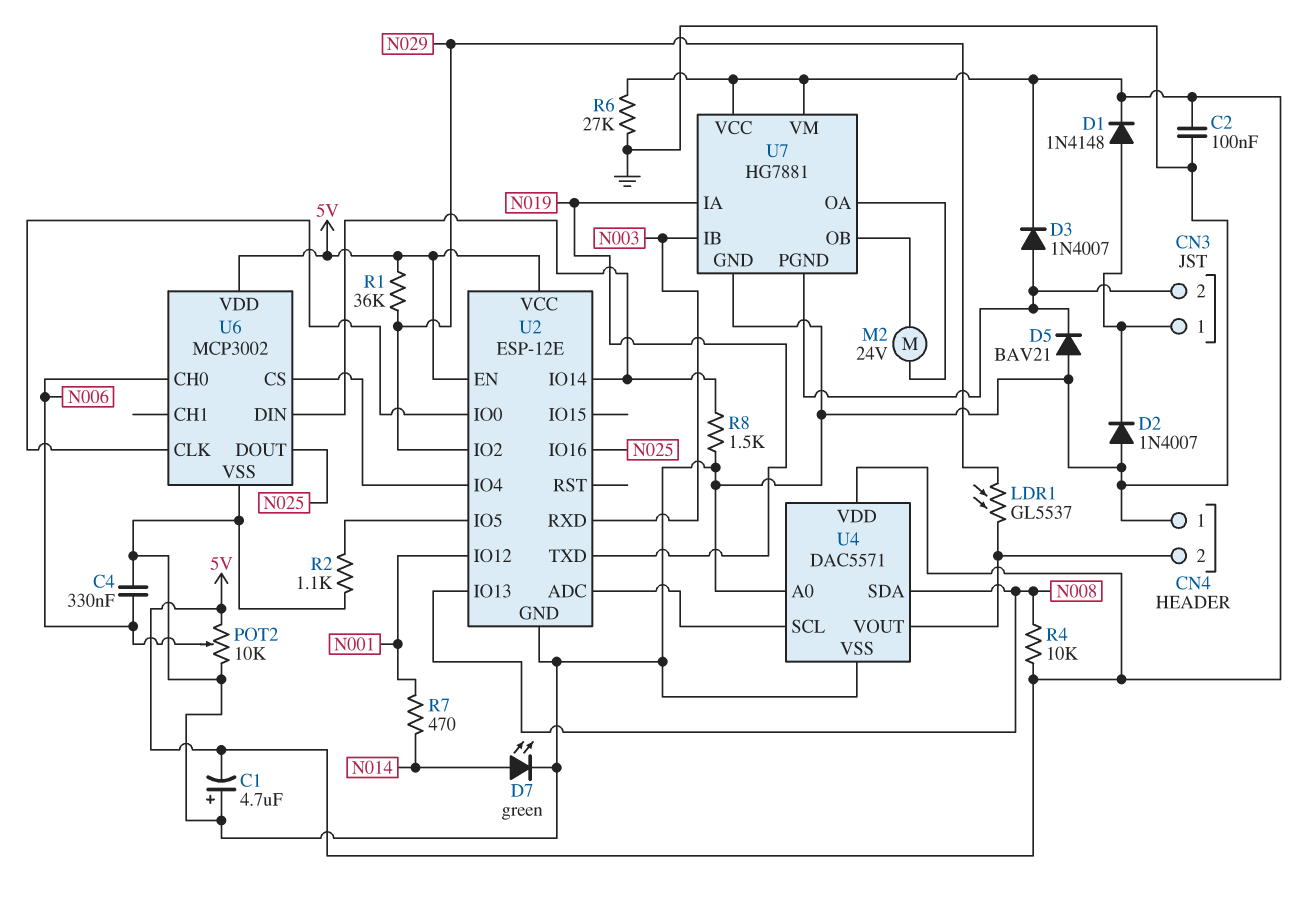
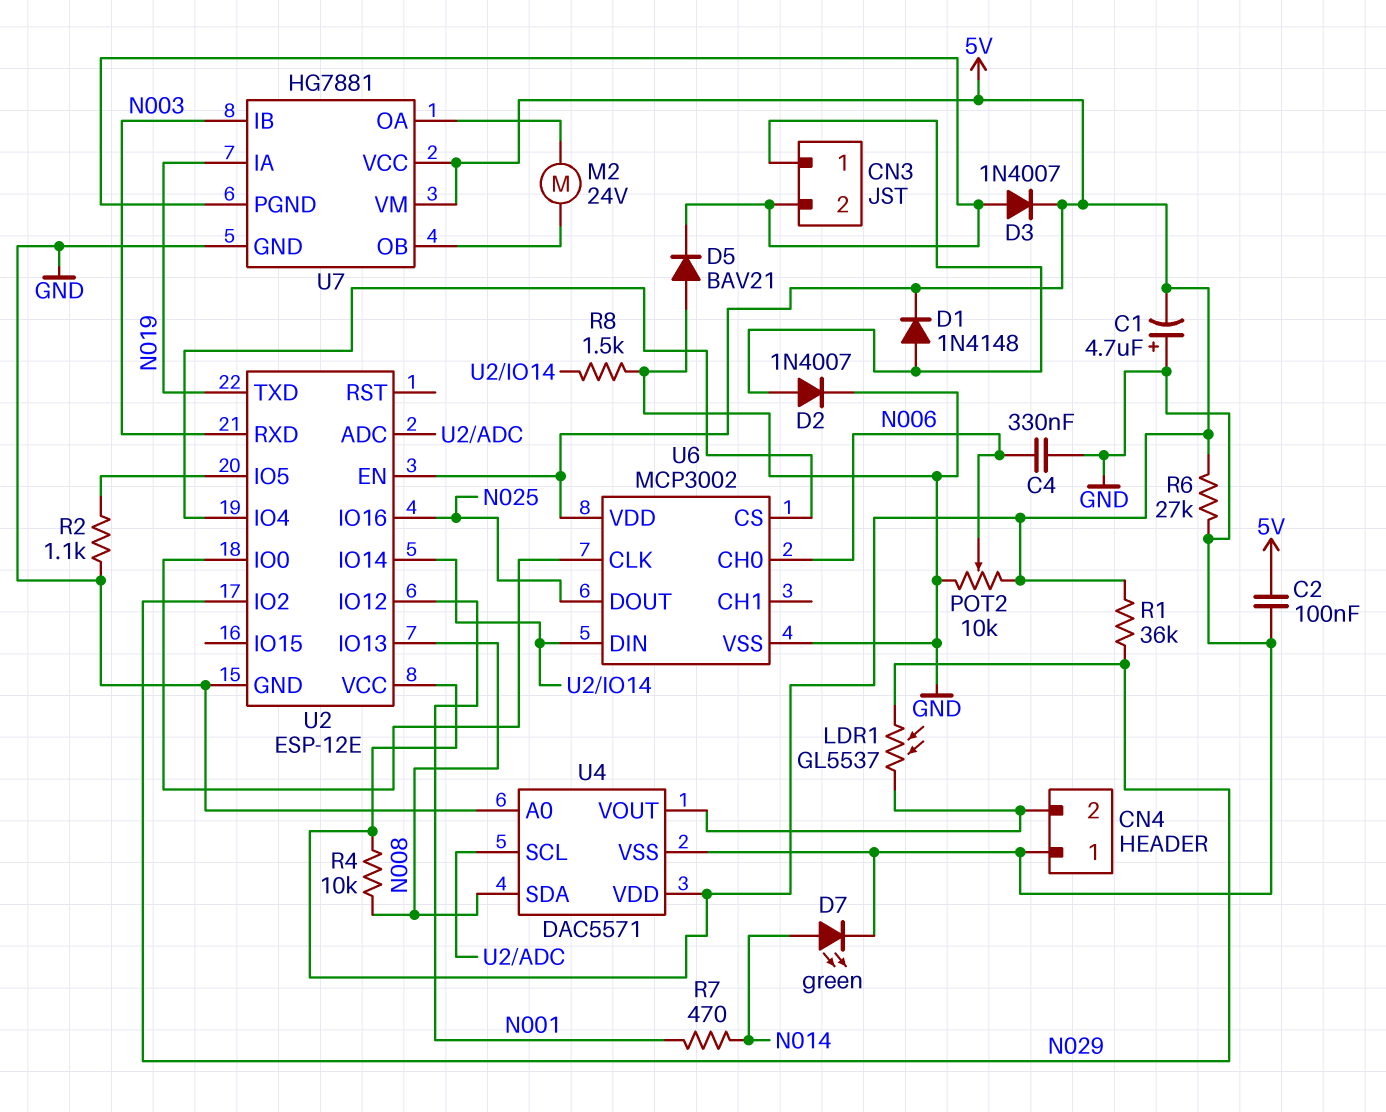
D2: diode 1N4007 (A GND, K CN3/1) -> diode 1N4007 (A CN3/1, K GND)

